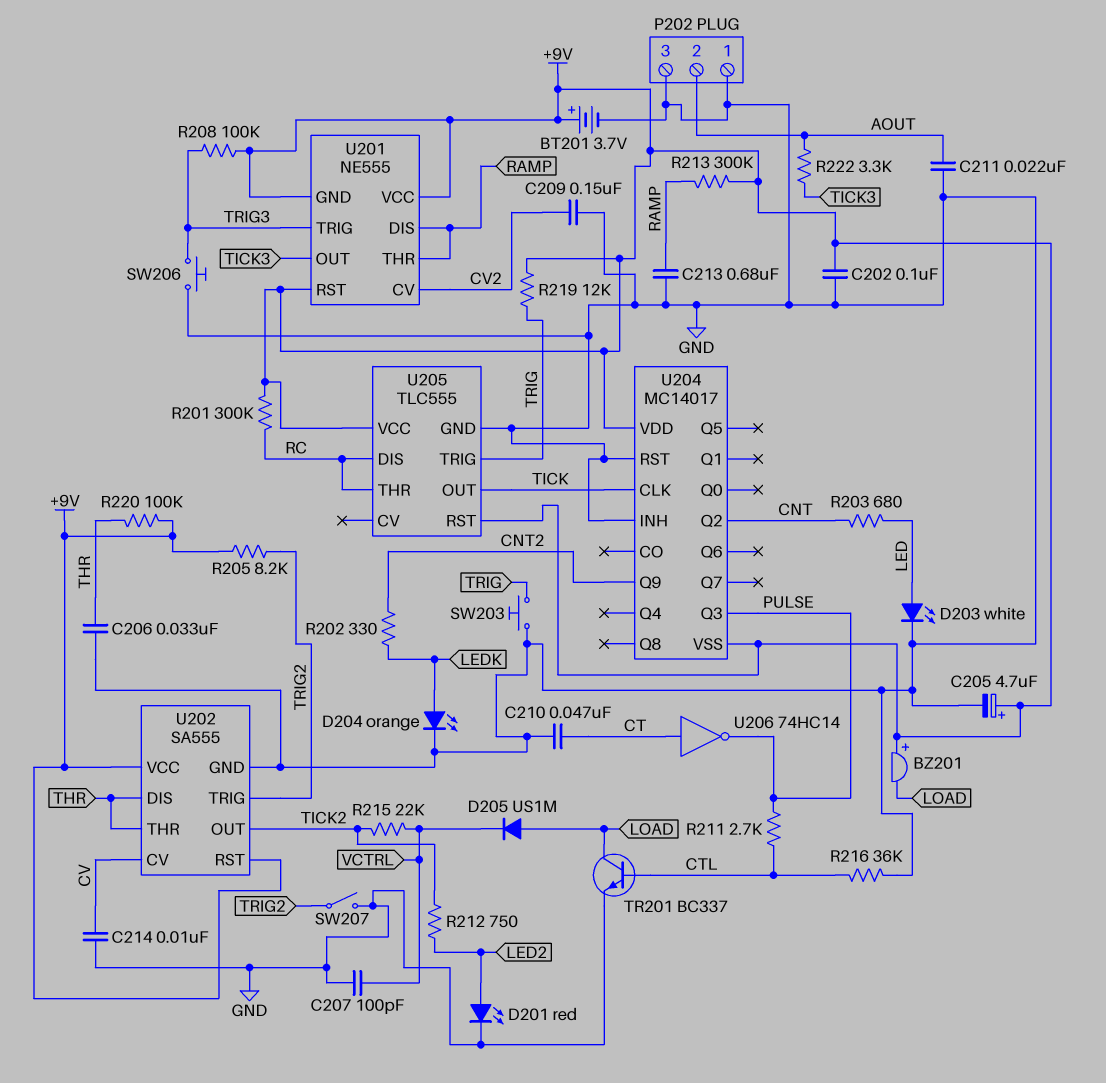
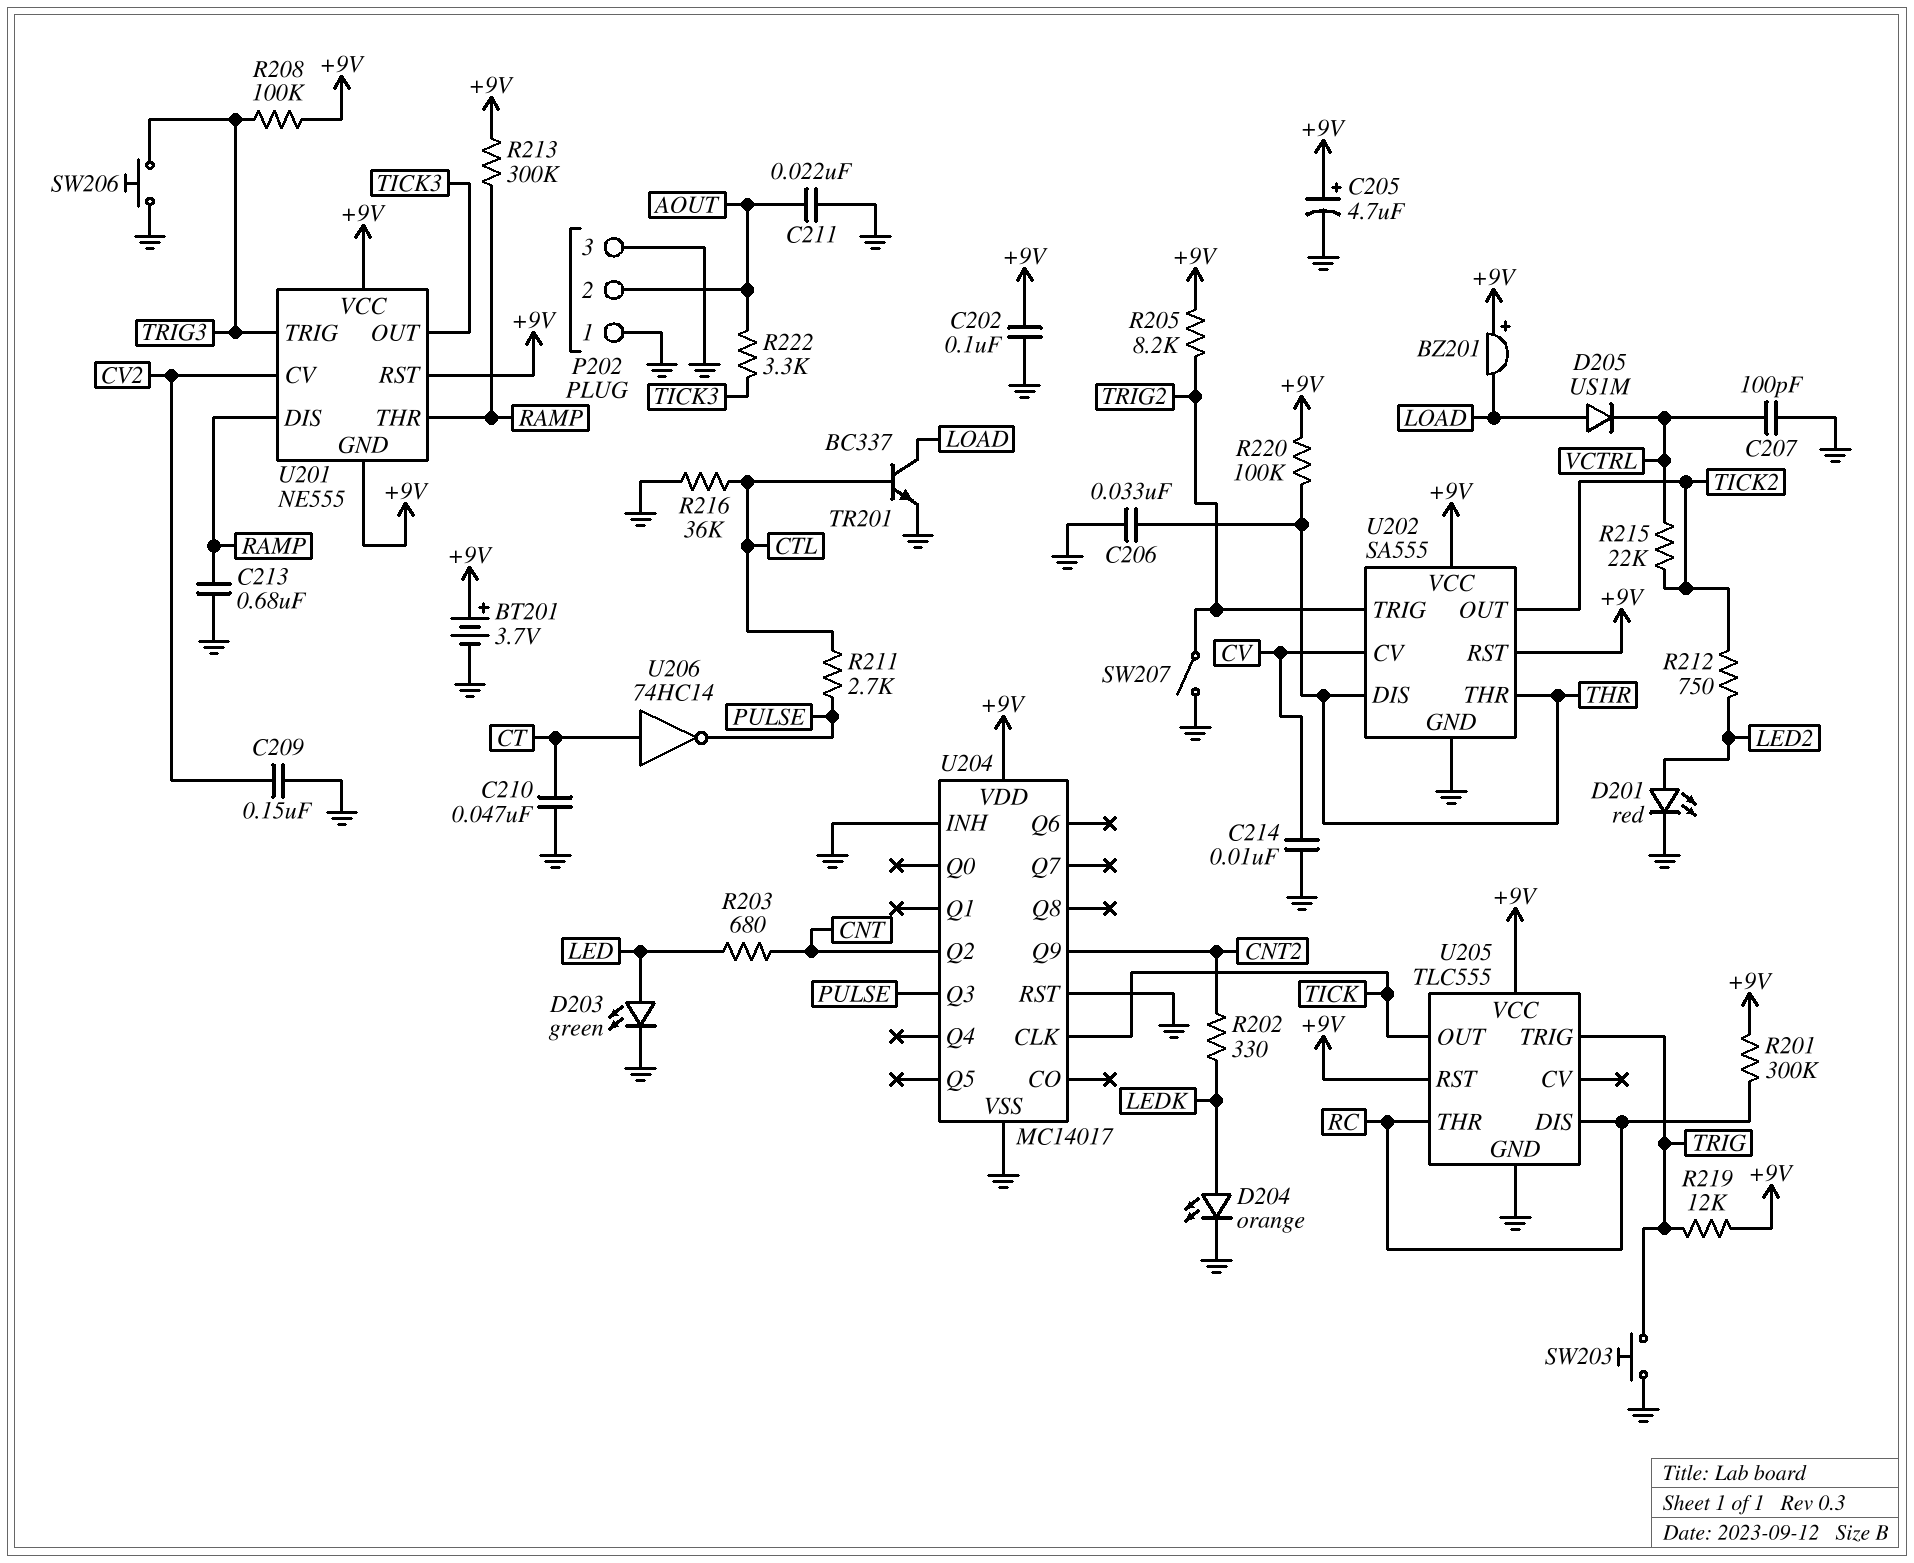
D203: LED white (A LED, K GND) -> LED green (A LED, K GND)
U204 pin VSS: +9V -> GND

